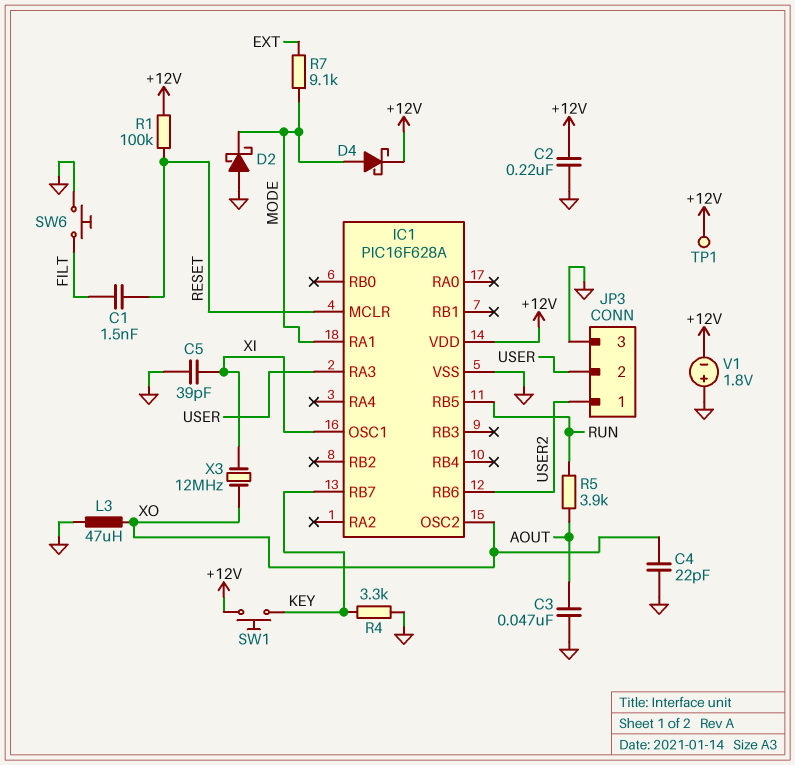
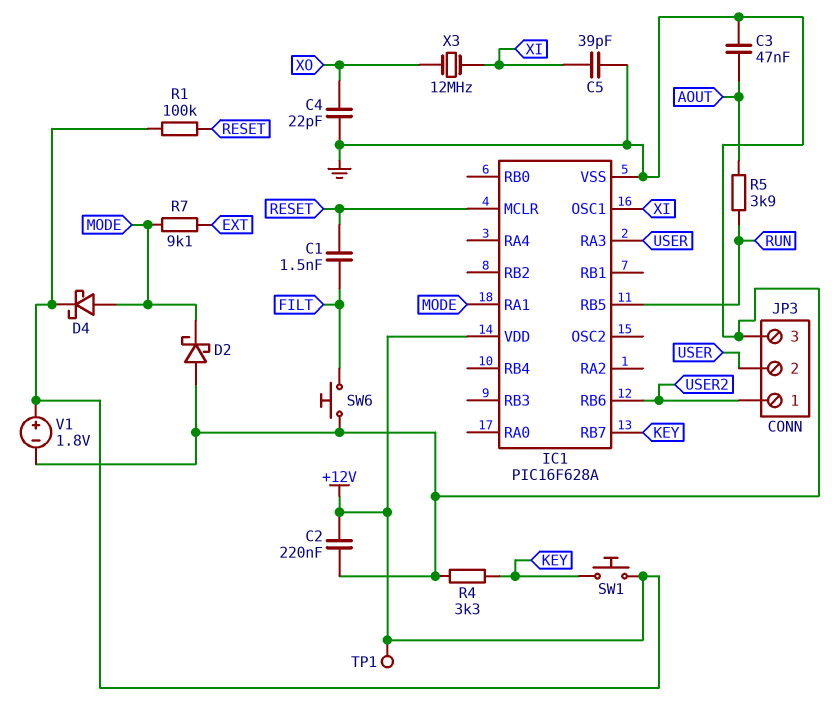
IC1 pin OSC2: XO -> none
L3: 47uH (GND, XO) -> none
V1: 1.8V (plus GND, minus +12V) -> 1.8V (plus +12V, minus GND)

